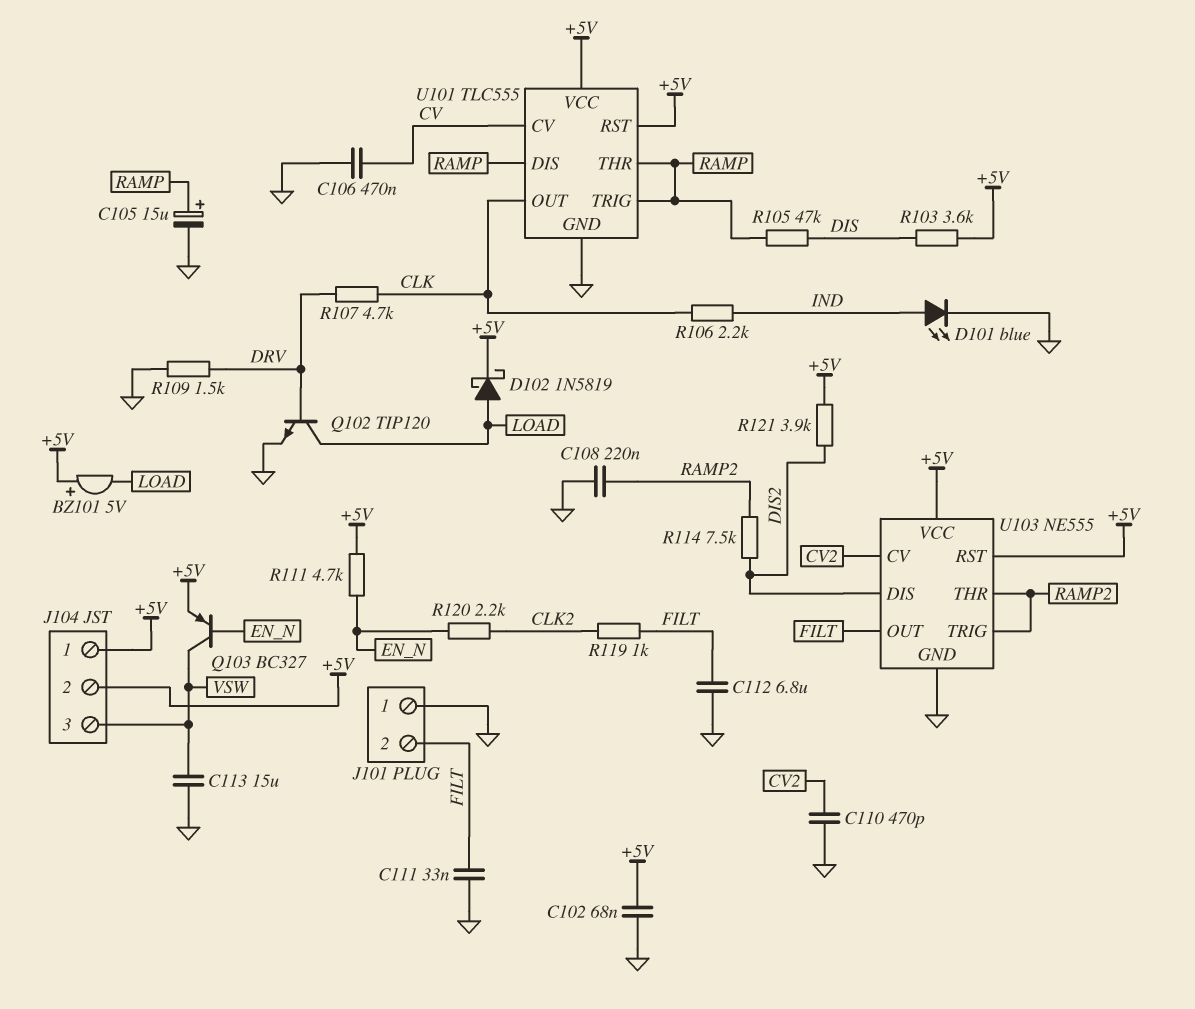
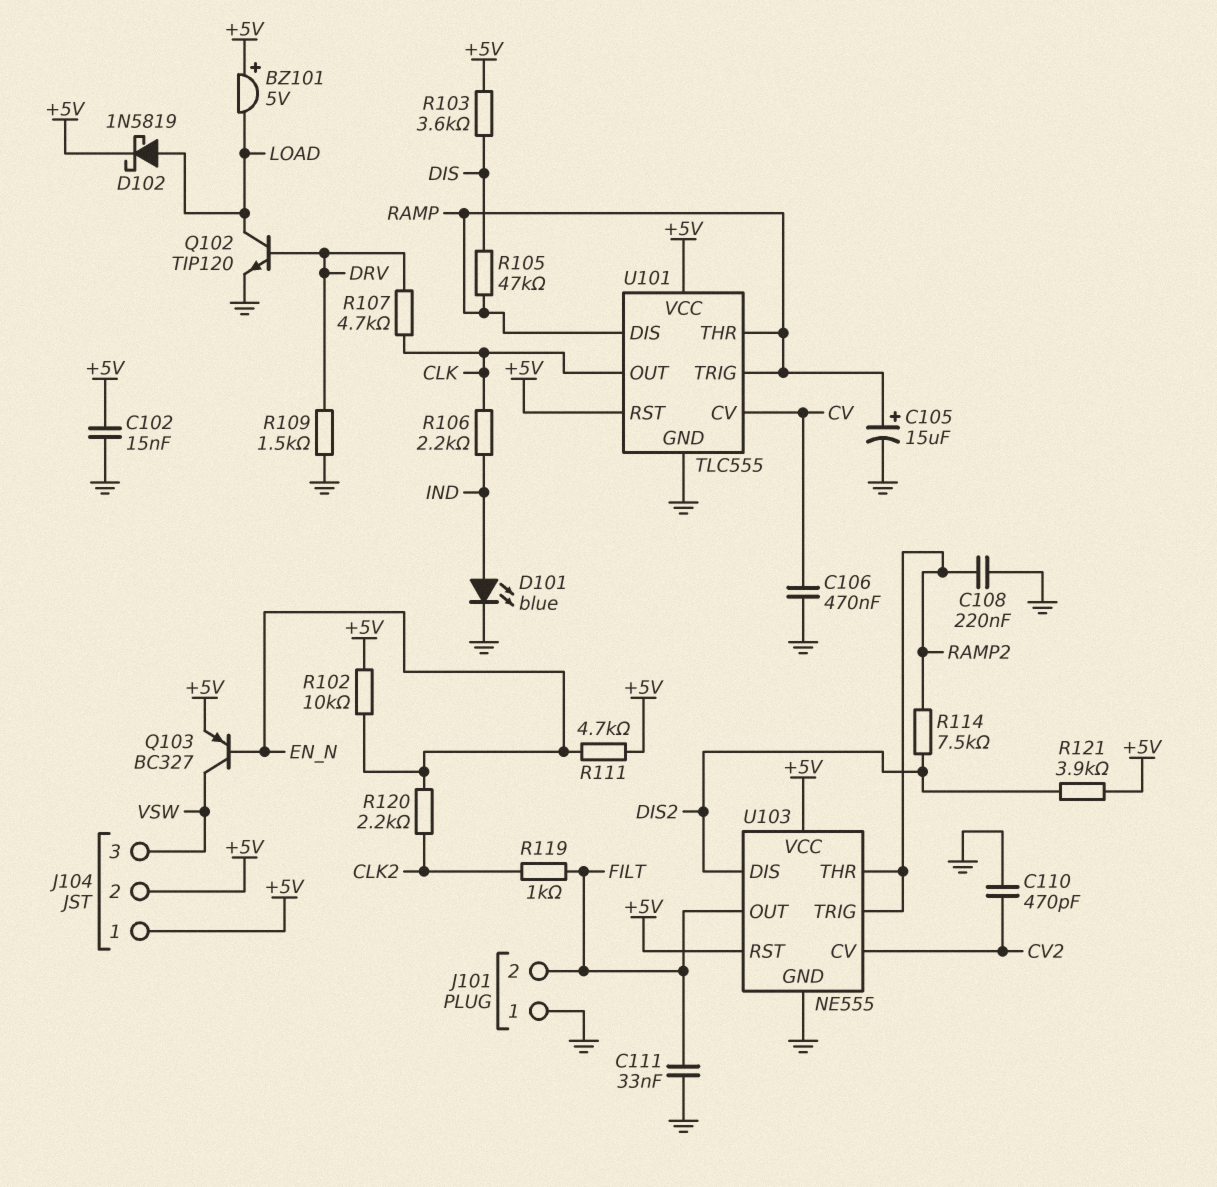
C102: 68nF (+5V, GND) -> 15nF (+5V, GND)
C112: 6.8uF (FILT, GND) -> none
C113: 15uF (GND, VSW) -> none
R102: none -> 10k (+5V, EN_N)

